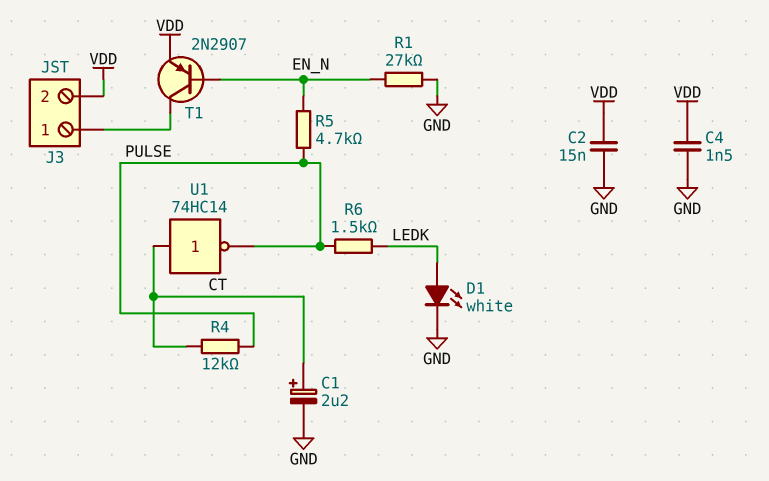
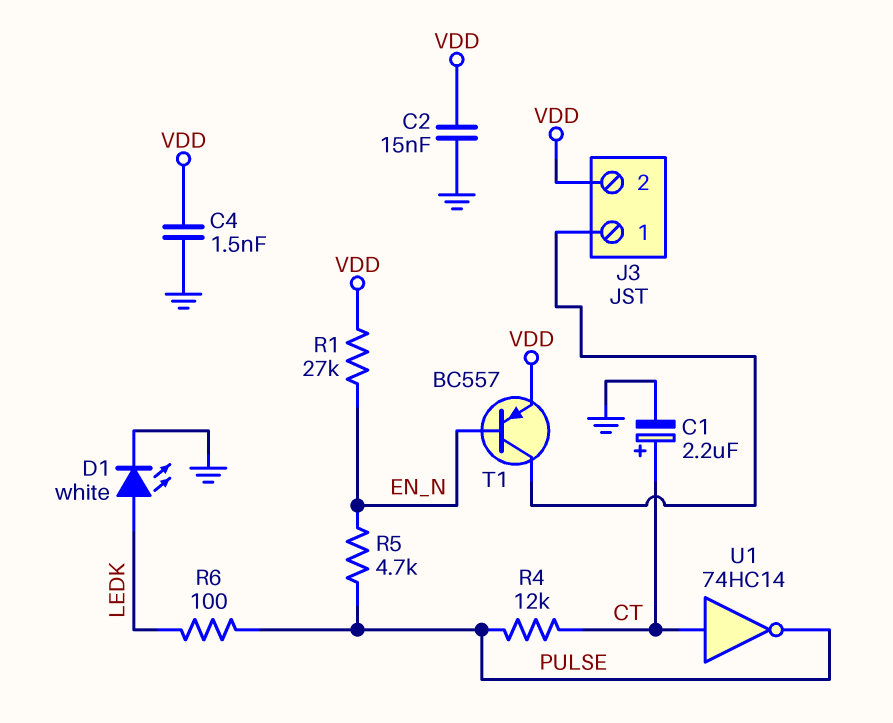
R1: 27k (EN_N, GND) -> 27k (EN_N, VDD)
R6: 1.5k (LEDK, PULSE) -> 100 (LEDK, PULSE)
T1: PNP 2N2907 (B EN_N, C J3/1, E VDD) -> PNP BC557 (B EN_N, C J3/1, E VDD)

